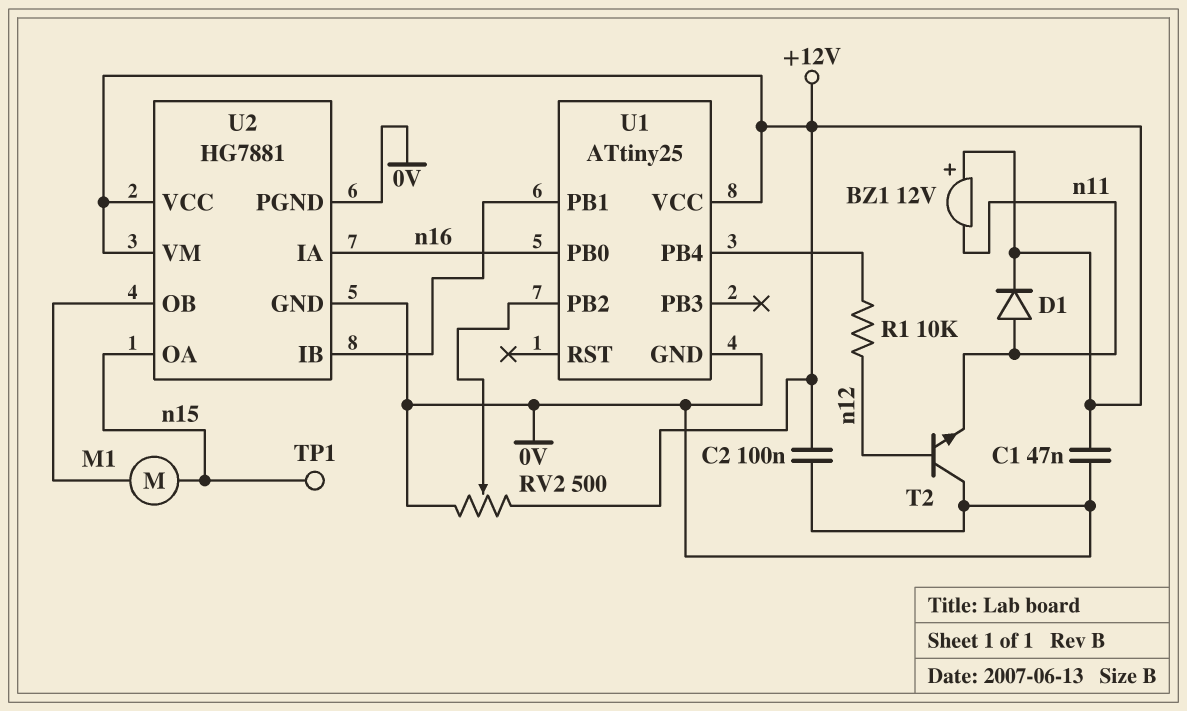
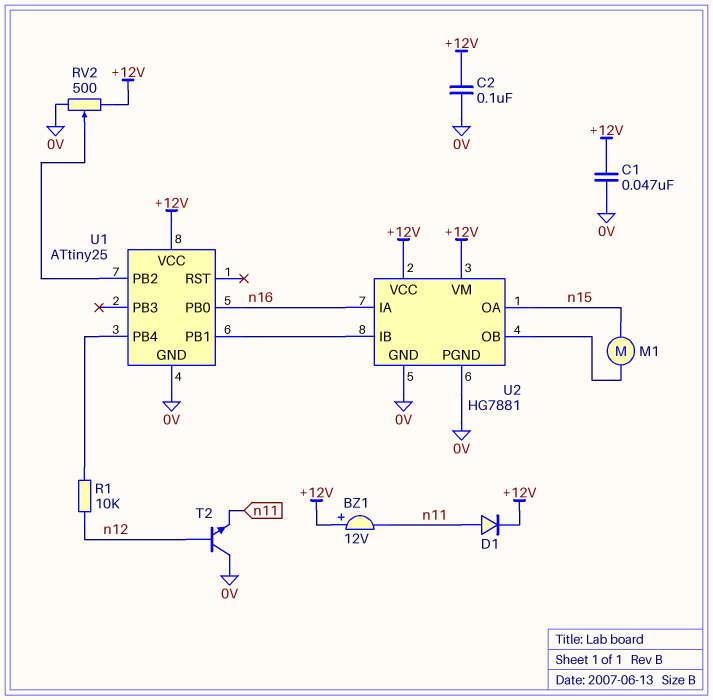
TP1: test point (n15) -> none

